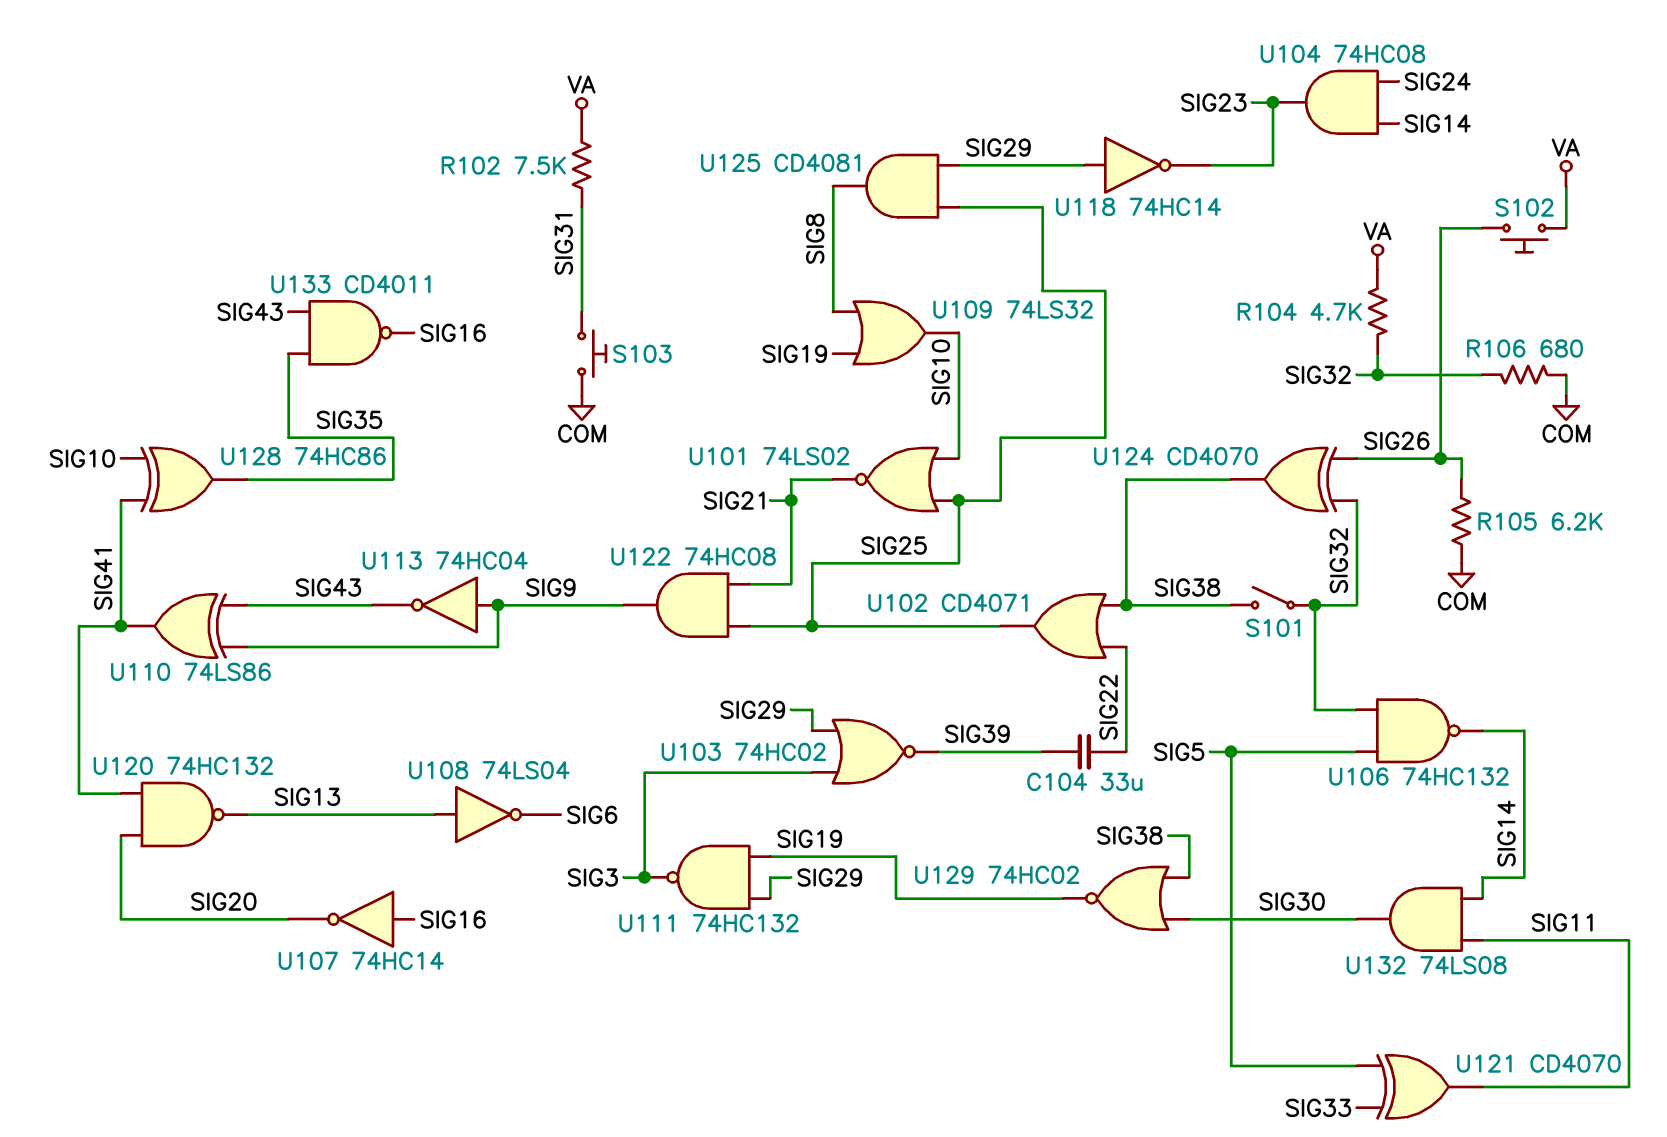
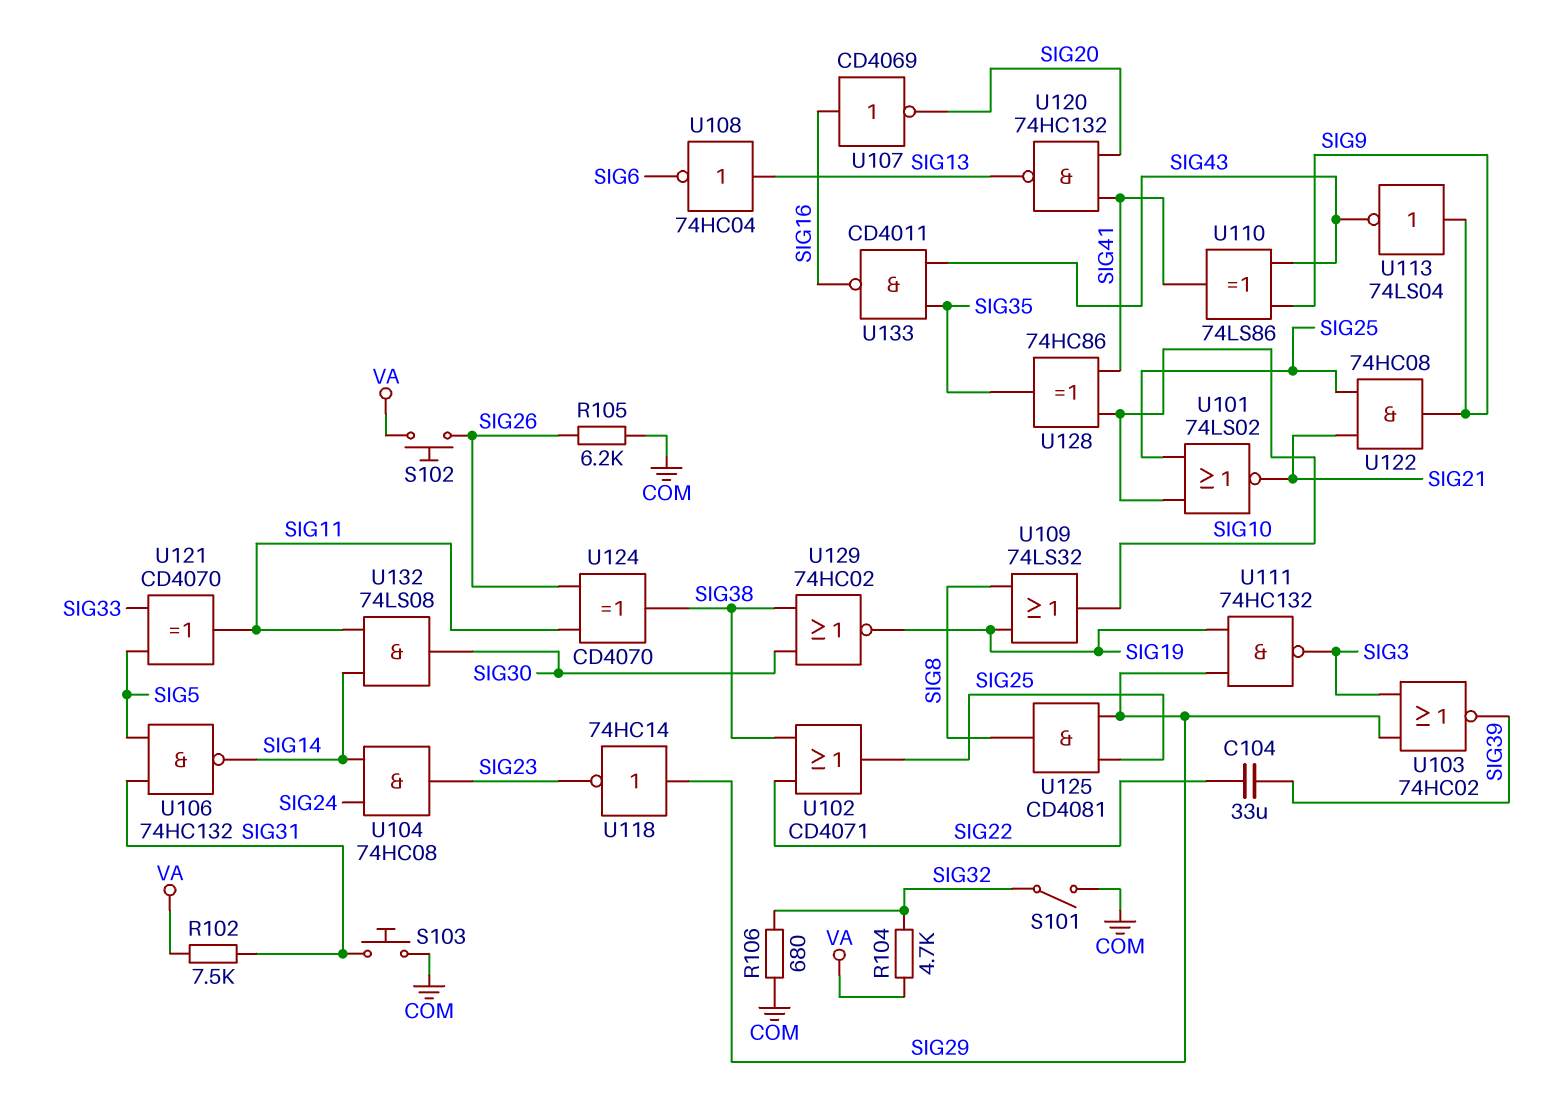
S101: switch (SIG32, SIG38) -> switch (COM, SIG32)
U106: NAND 74HC132 (in SIG5, in SIG32, out SIG14) -> NAND 74HC132 (in SIG5, in SIG31, out SIG14)
U107: NOT 74HC14 (in SIG16, out SIG20) -> NOT CD4069 (in SIG16, out SIG20)
U108: NOT 74LS04 (in SIG13, out SIG6) -> NOT 74HC04 (in SIG13, out SIG6)
U113: NOT 74HC04 (in SIG9, out SIG43) -> NOT 74LS04 (in SIG9, out SIG43)
U124: XOR CD4070 (in SIG26, in SIG32, out SIG38) -> XOR CD4070 (in SIG11, in SIG26, out SIG38)

